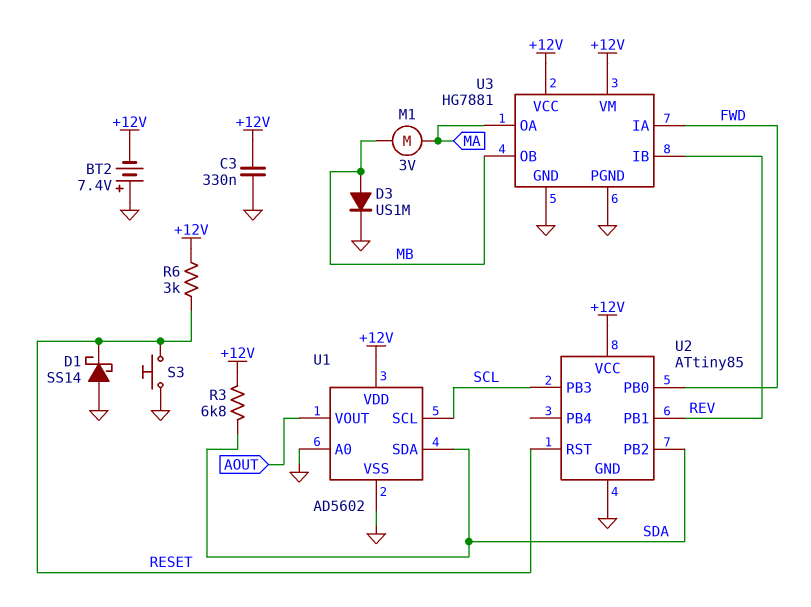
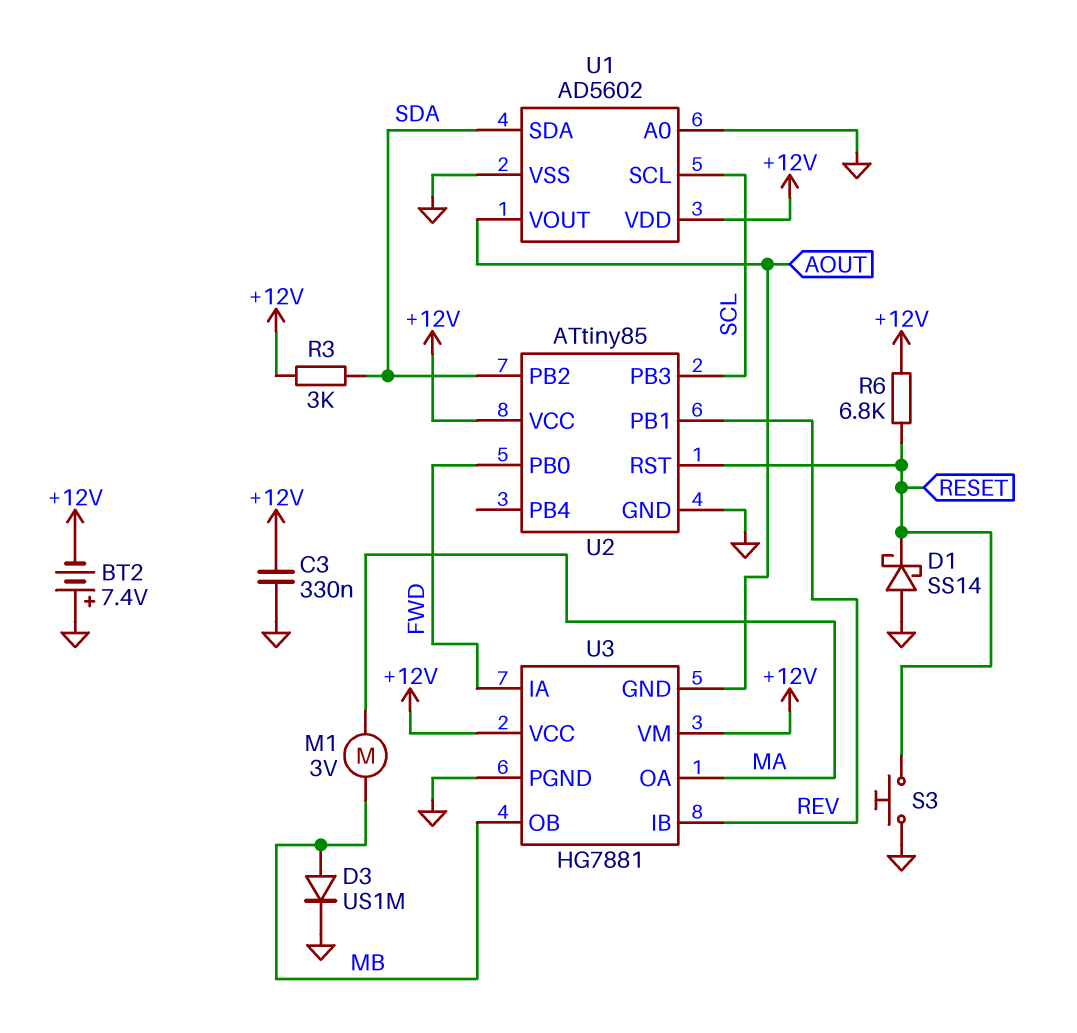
R3: 6.8k (+12V, SDA) -> 3k (+12V, SDA)
R6: 3k (+12V, RESET) -> 6.8k (+12V, RESET)
U3 pin GND: GND -> AOUT

